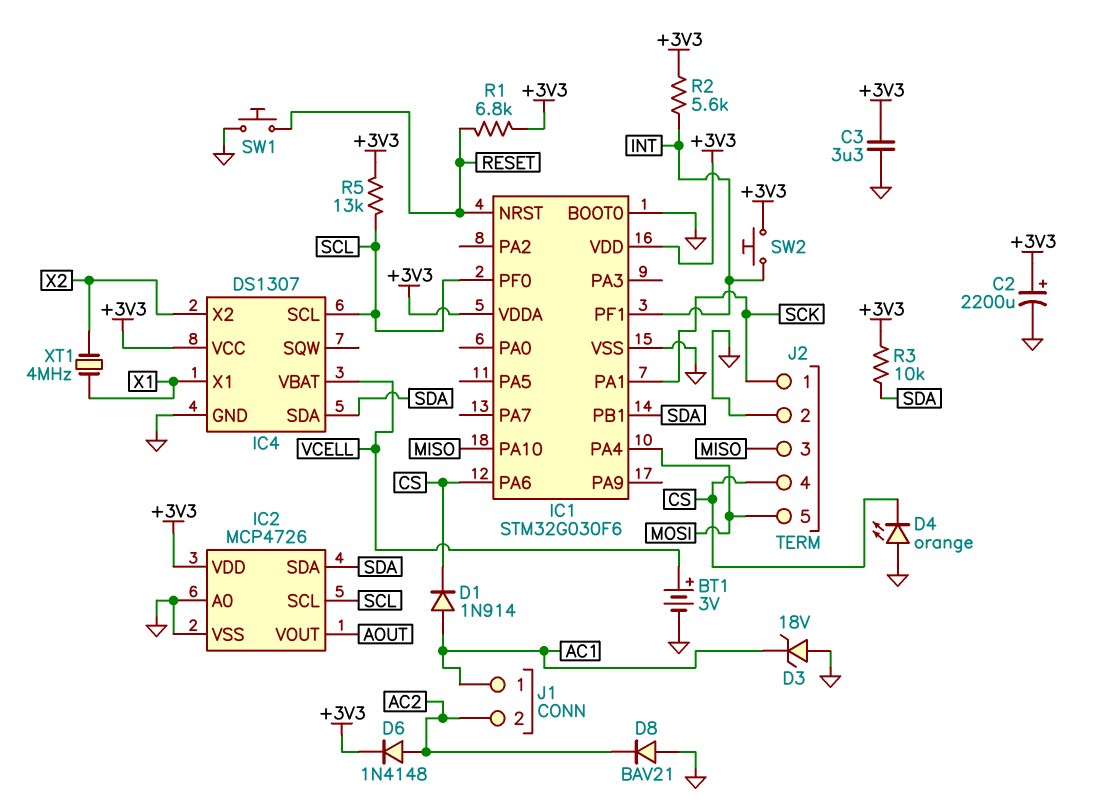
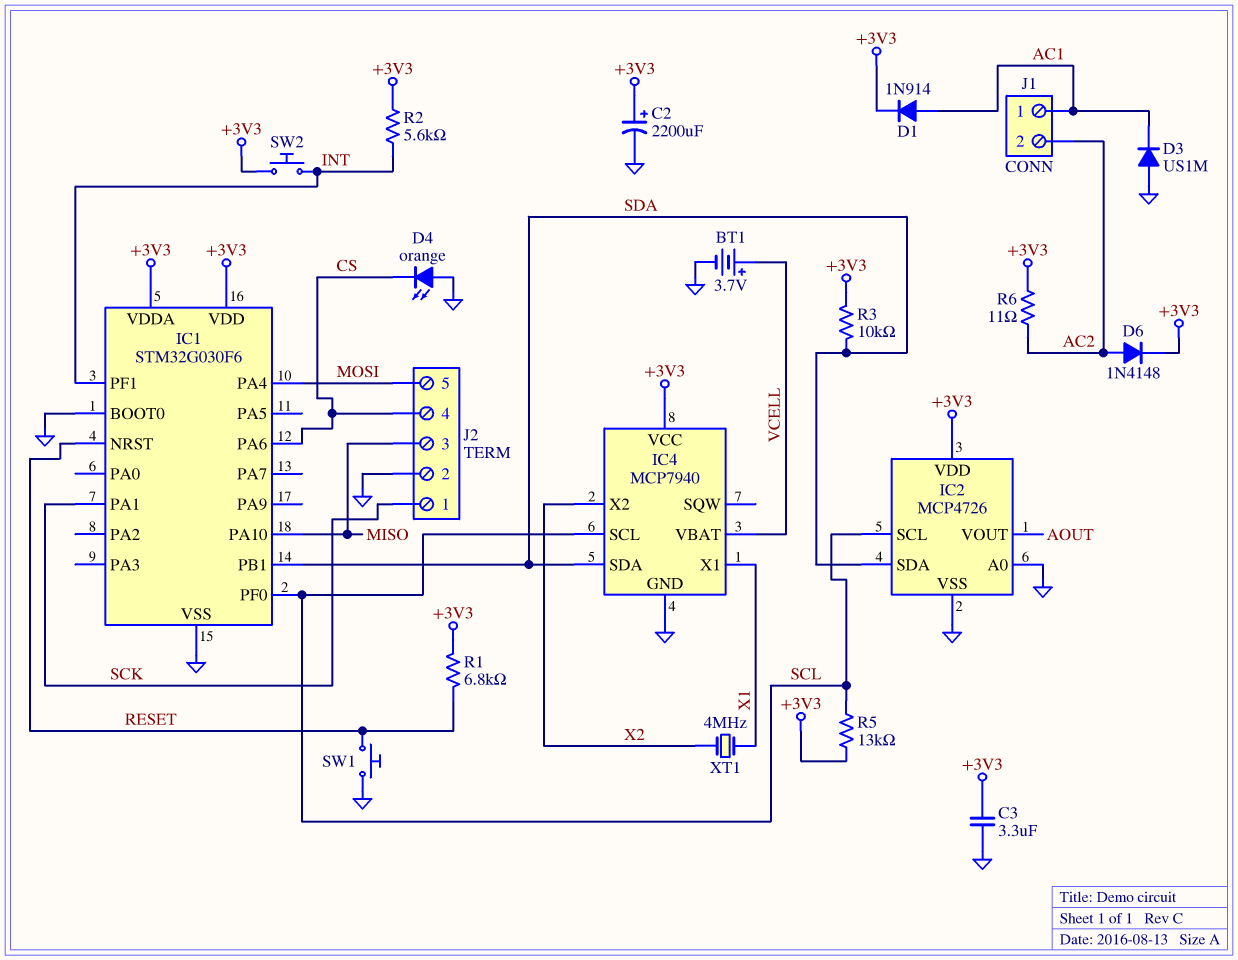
BT1: 3V (plus VCELL, minus GND) -> 3.7V (plus VCELL, minus GND)
D1: diode 1N914 (A AC1, K CS) -> diode 1N914 (A AC1, K +3V3)
D3: zener 18V (A GND, K AC1) -> diode US1M (A GND, K AC1)
D8: diode BAV21 (A GND, K AC2) -> none
IC4: DS1307 -> MCP7940
R6: none -> 11 (+3V3, AC2)

